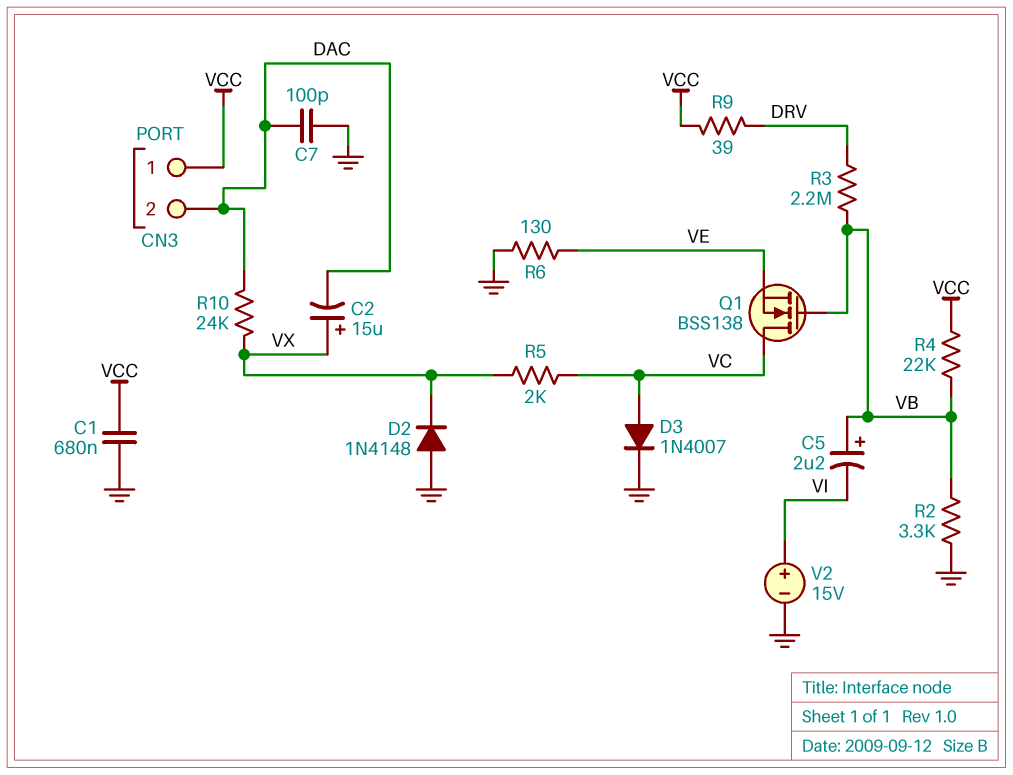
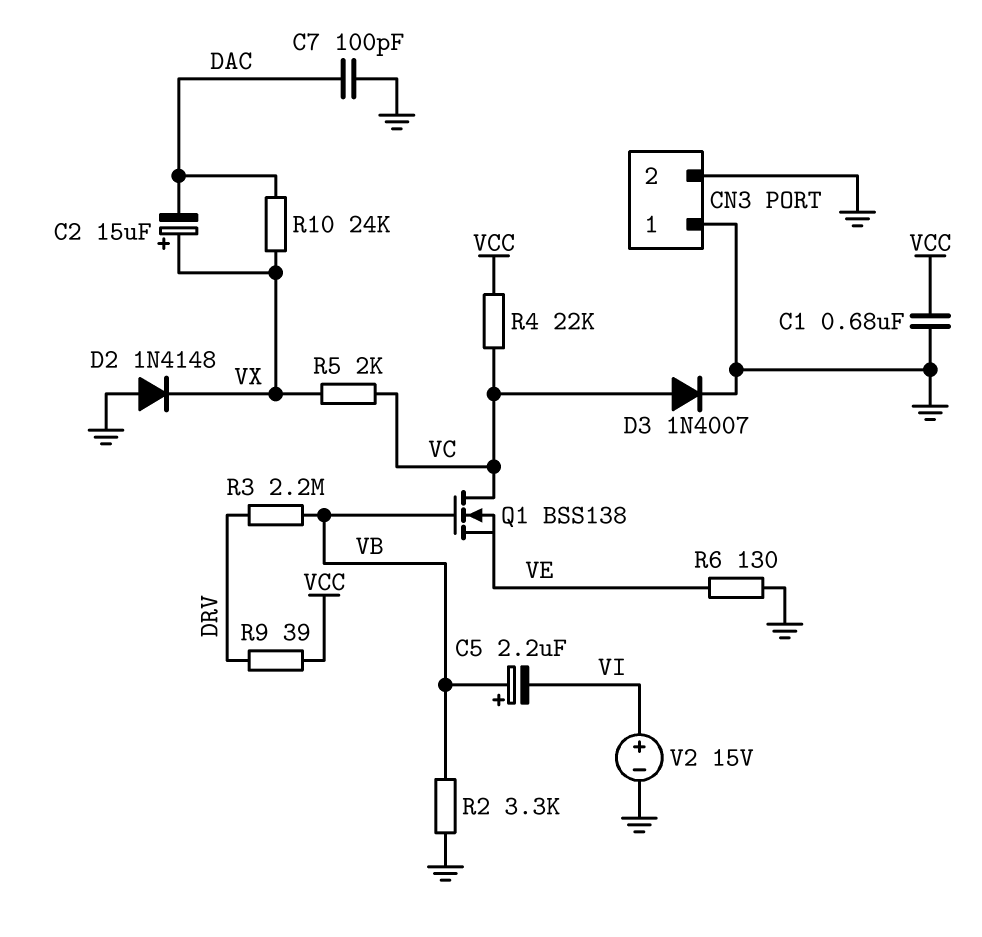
CN3 pin 1: VCC -> GND
CN3 pin 2: DAC -> GND
R4: 22k (VB, VCC) -> 22k (VC, VCC)

